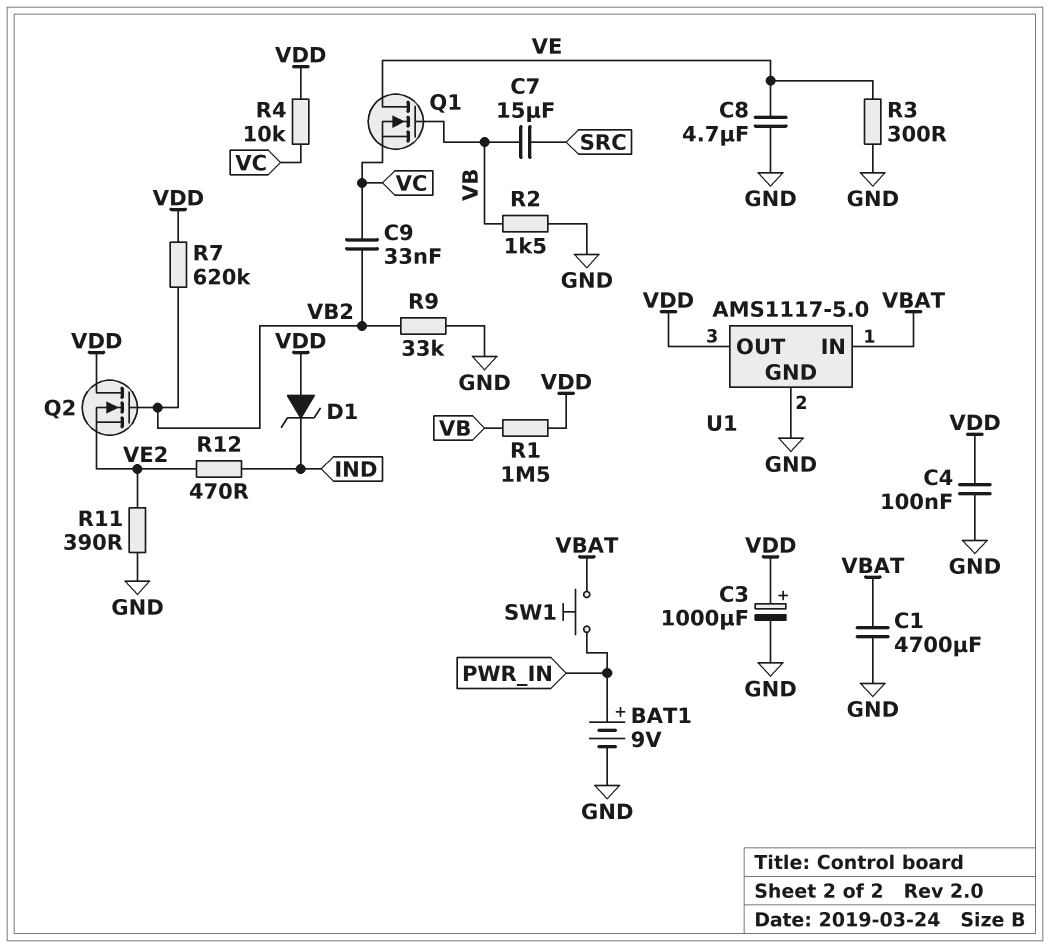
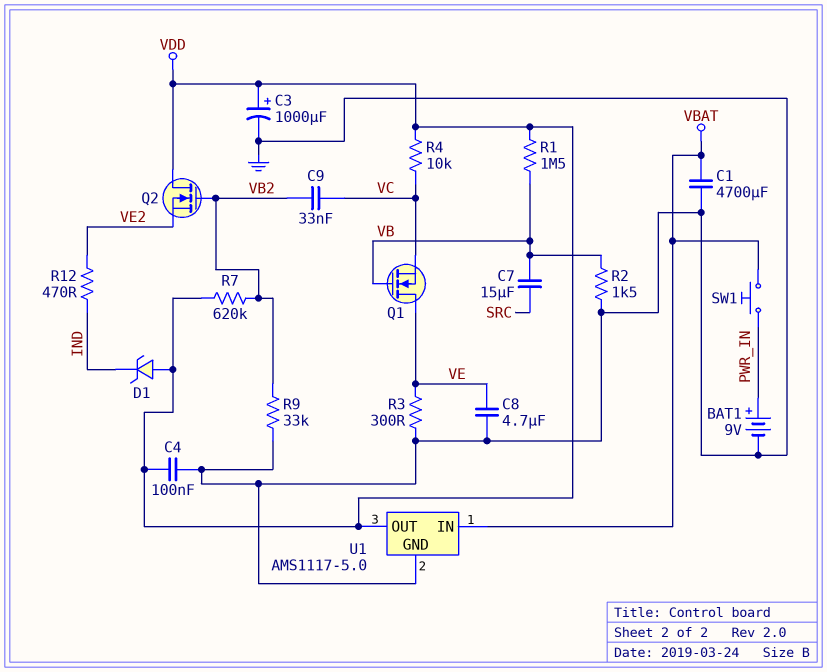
R11: 390 (GND, VE2) -> none

